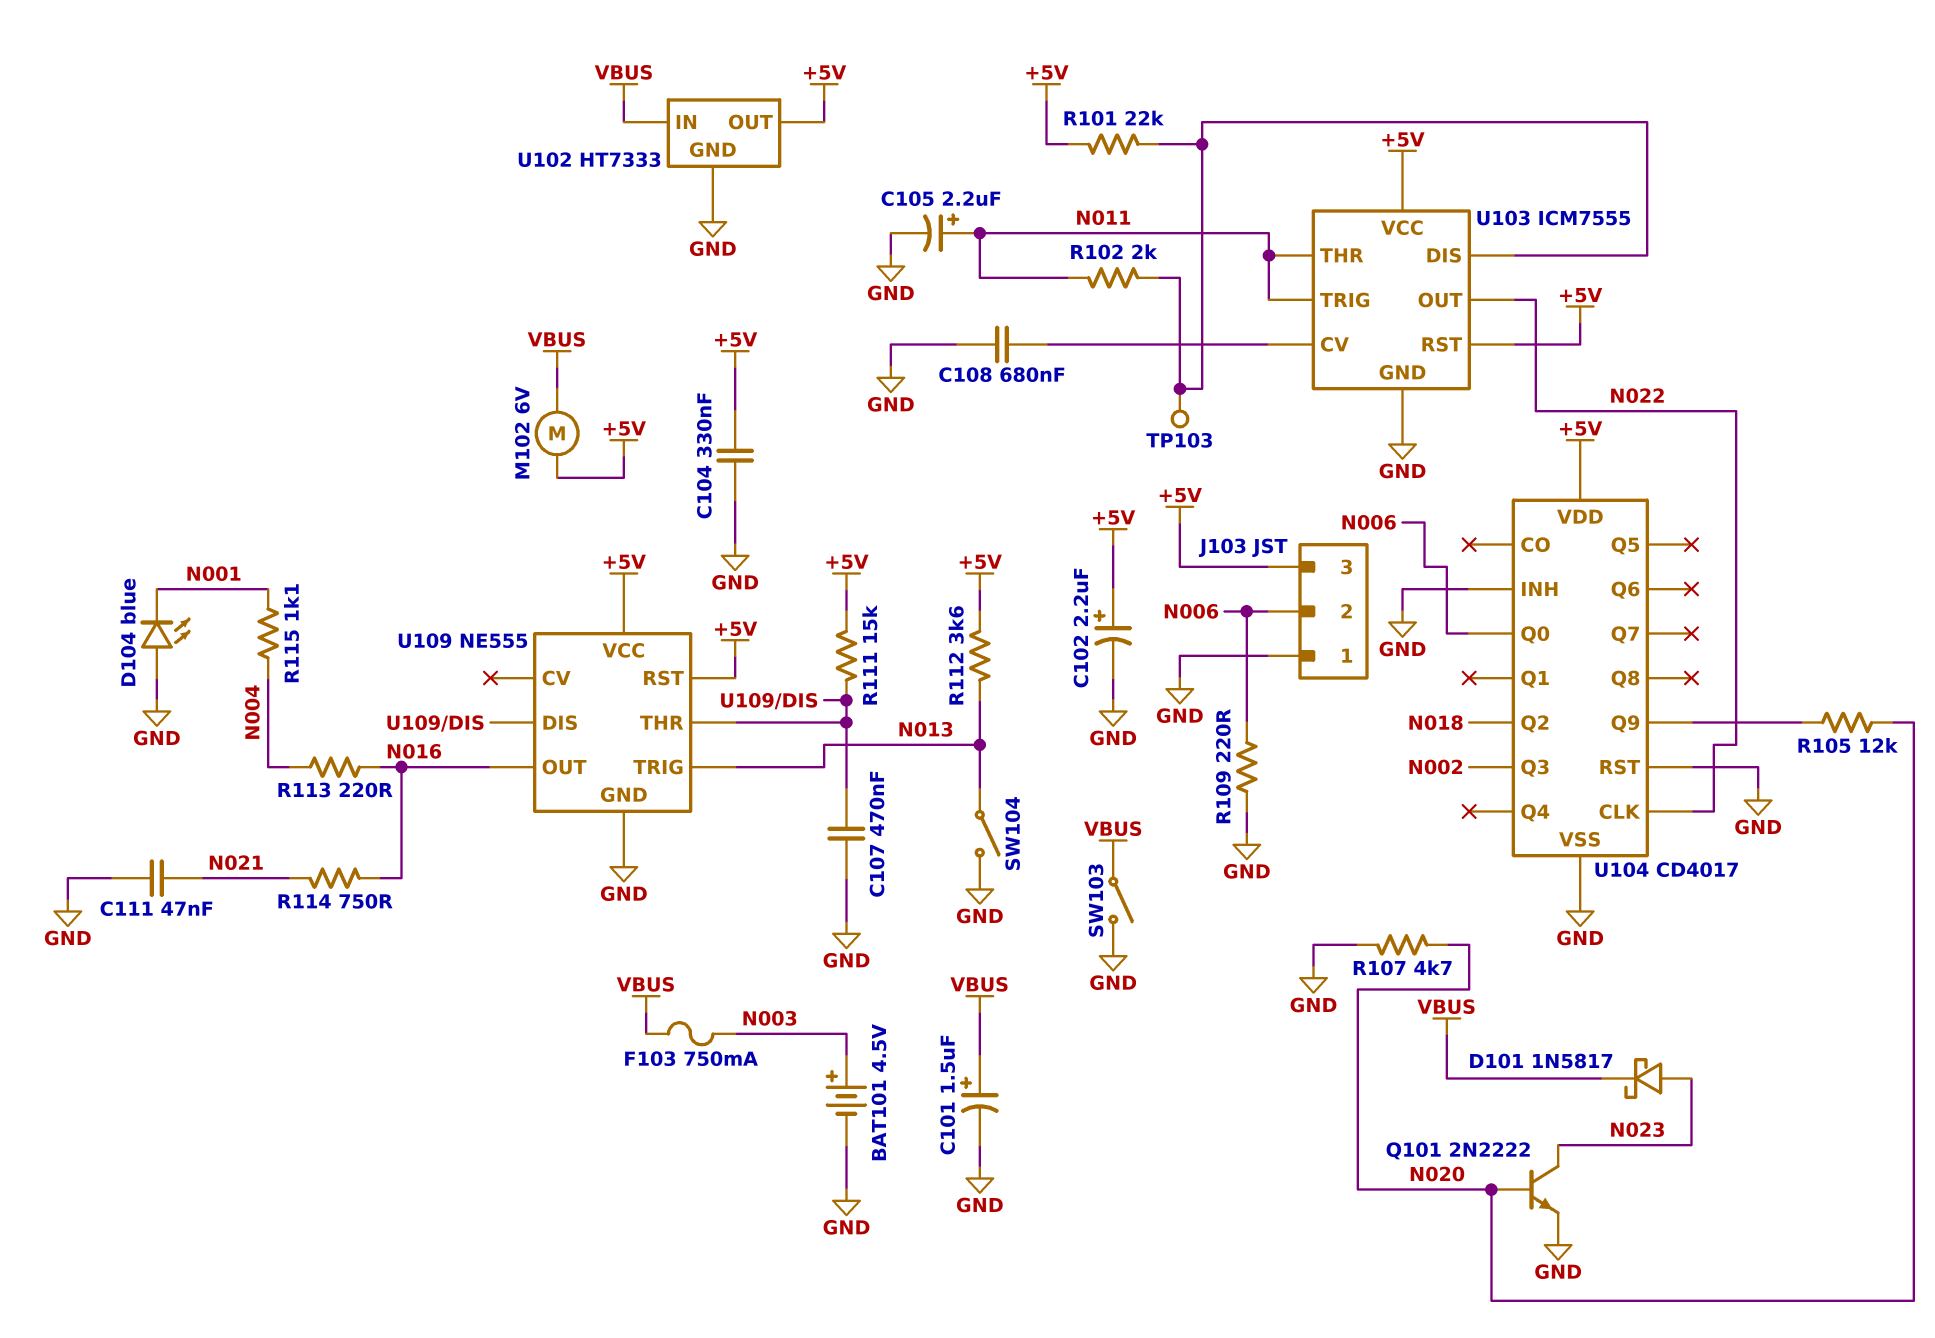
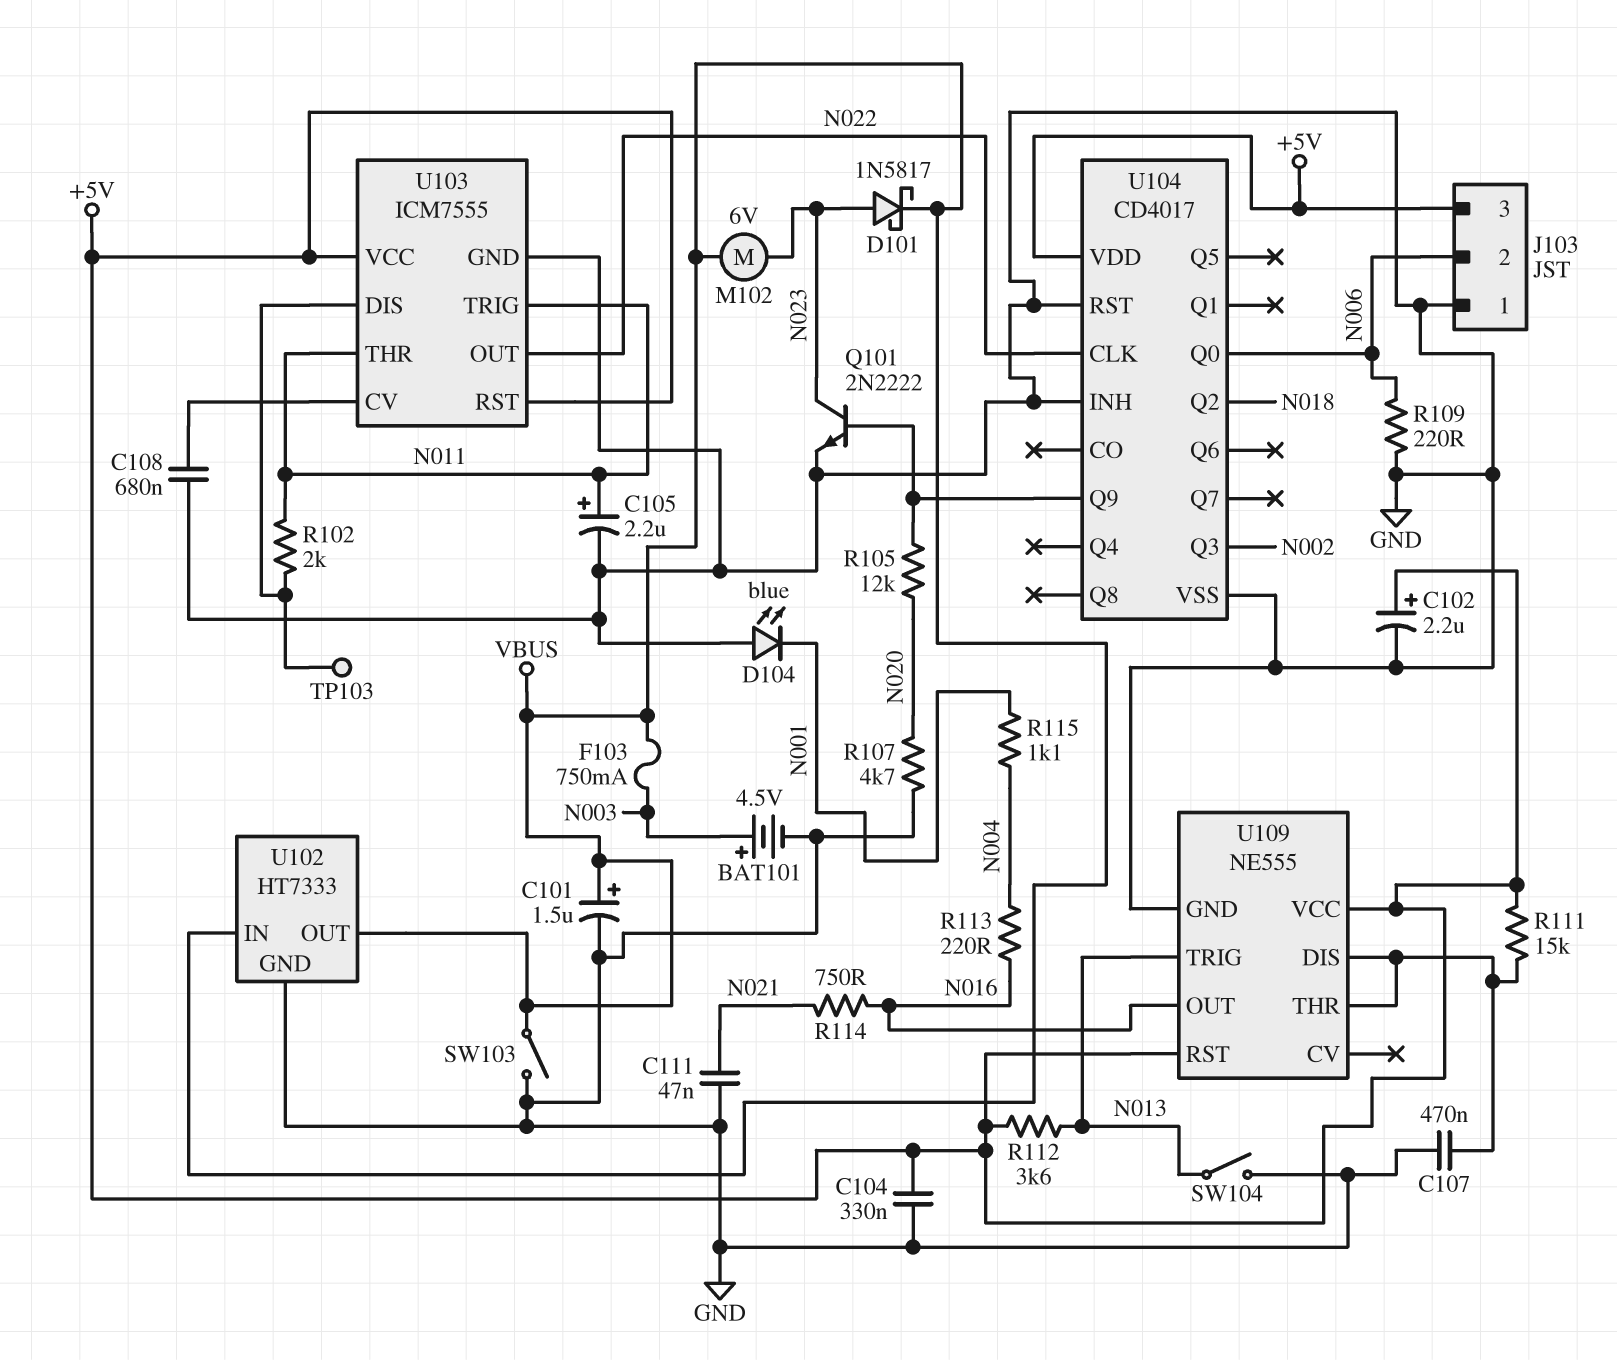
M102: motor 6V (+5V, VBUS) -> motor 6V (N023, VBUS)
Q101: NPN 2N2222 (B N020, C N023, E GND) -> NPN 2N2222 (B U104/Q9, C N023, E GND)
R101: 22k (+5V, U103/DIS) -> none
U102 pin OUT: +5V -> VBUS

